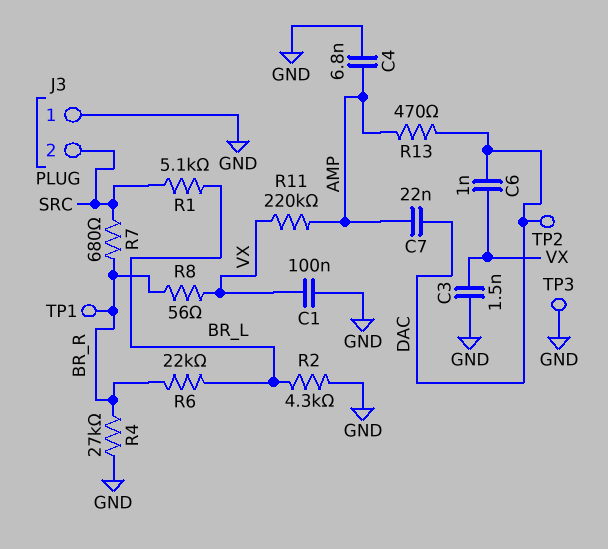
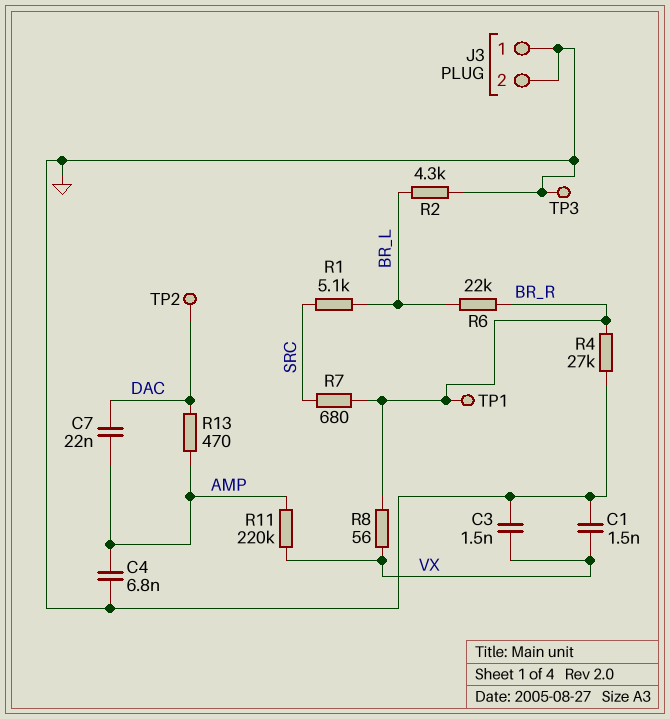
C1: 100nF (GND, VX) -> 1.5nF (GND, VX)
C6: 1nF (DAC, VX) -> none
J3 pin 2: SRC -> GND

